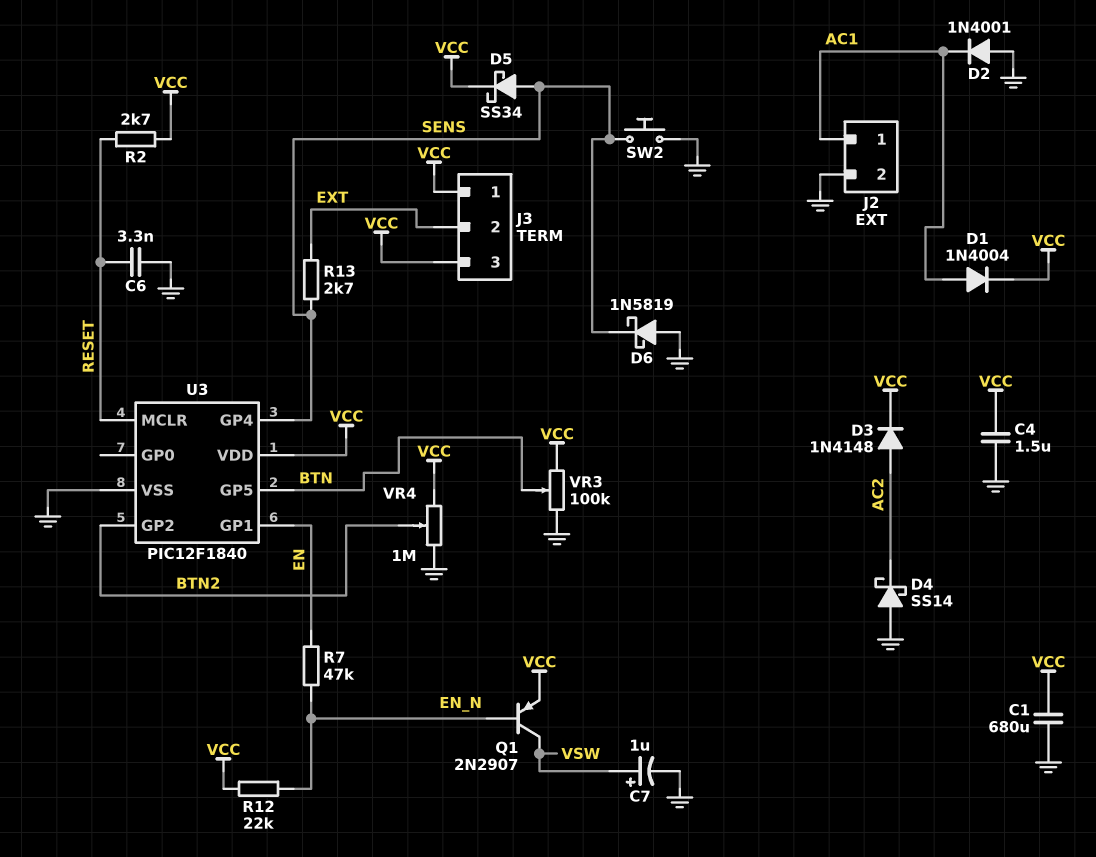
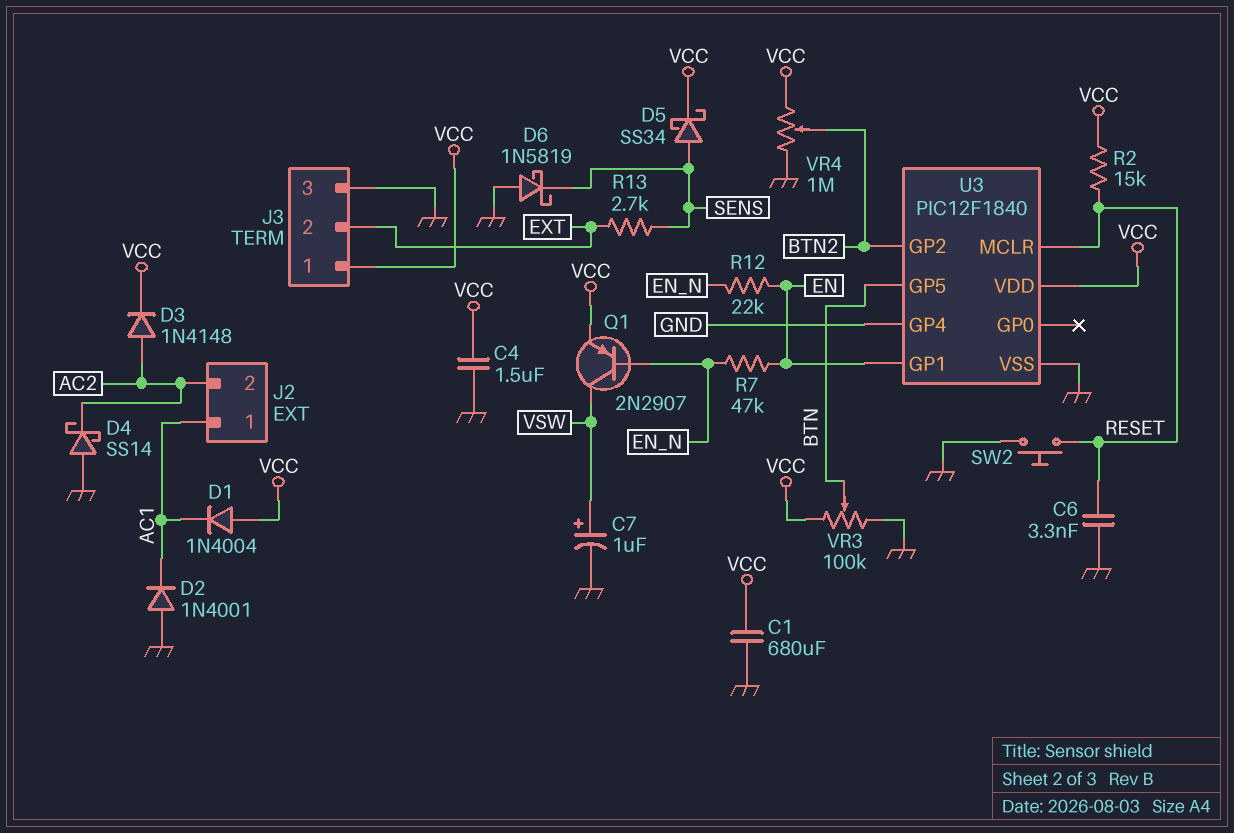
D1: diode 1N4004 (A AC1, K VCC) -> diode 1N4004 (A VCC, K AC1)
J2 pin 2: GND -> AC2
J3 pin 3: VCC -> GND
R2: 2.7k (RESET, VCC) -> 15k (RESET, VCC)
R12: 22k (EN_N, VCC) -> 22k (EN, EN_N)
SW2: button (GND, SENS) -> button (GND, RESET)
U3 pin GP4: SENS -> GND

